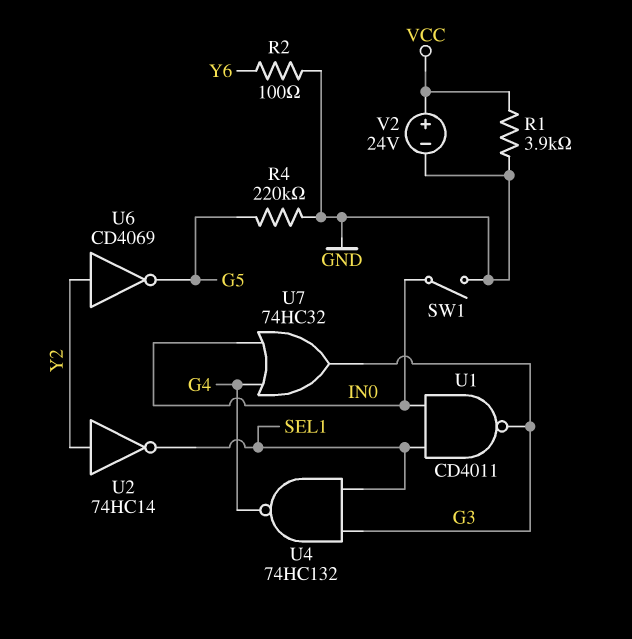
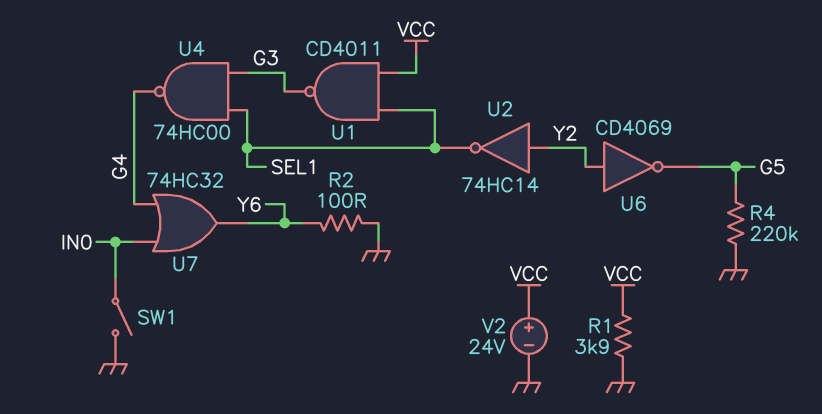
U1: NAND CD4011 (in IN0, in SEL1, out G3) -> NAND CD4011 (in SEL1, in VCC, out G3)
U4: NAND 74HC132 (in G3, in SEL1, out G4) -> NAND 74HC00 (in G3, in SEL1, out G4)
U7: OR 74HC32 (in G4, in IN0, out G3) -> OR 74HC32 (in G4, in IN0, out Y6)

